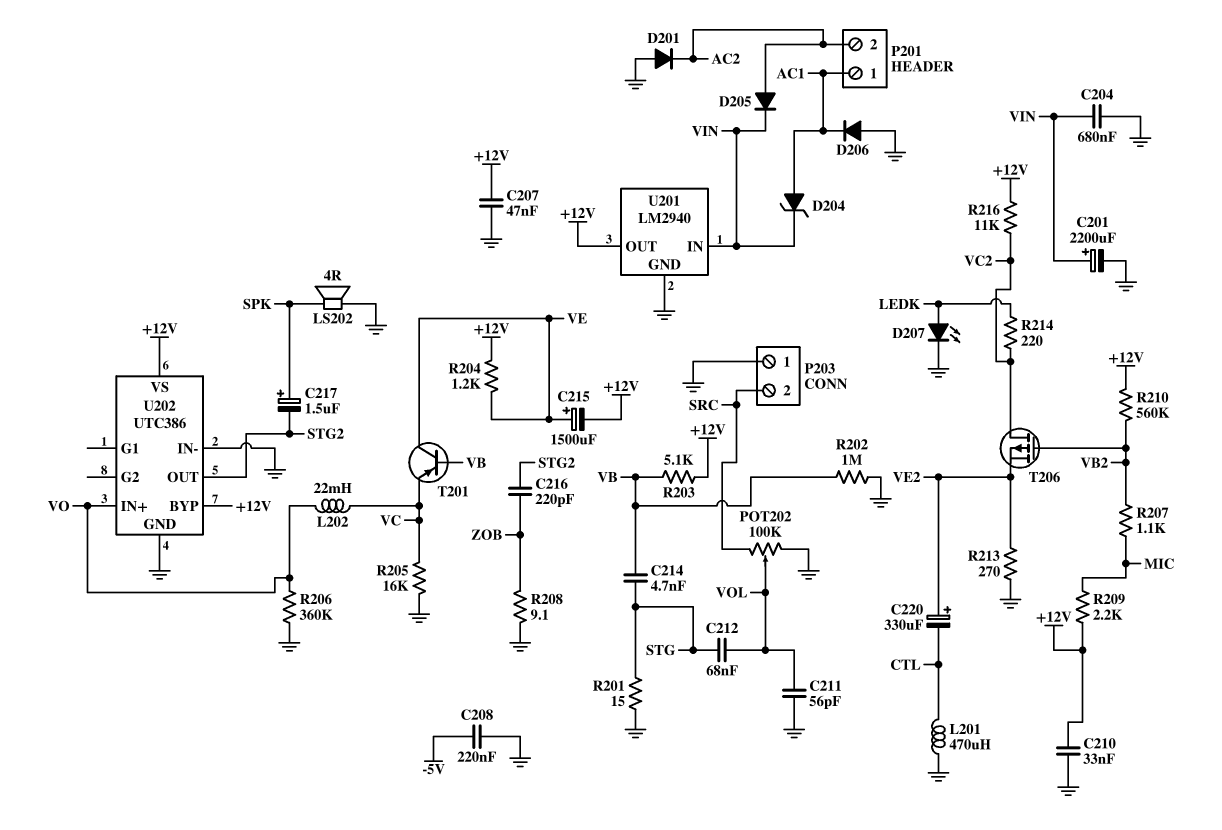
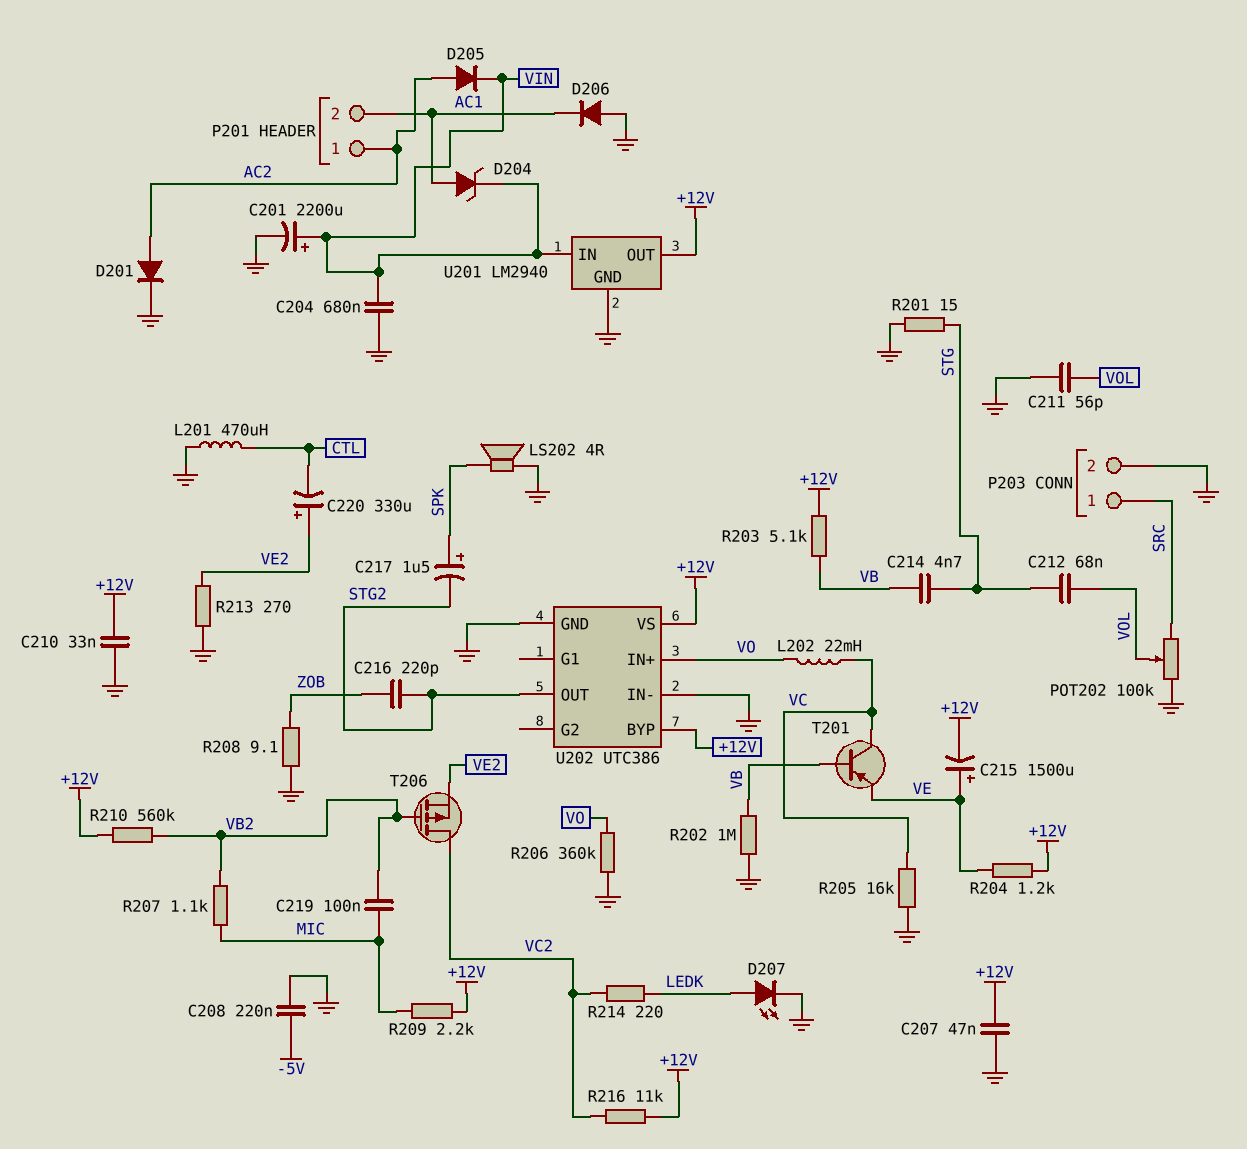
C219: none -> 100nF (MIC, VB2)
D201: diode (A GND, K AC2) -> diode (A AC2, K GND)
P201 pin 1: AC1 -> AC2
P201 pin 2: AC2 -> AC1
P203 pin 1: GND -> SRC
P203 pin 2: SRC -> GND
T201: PNP (B VB, C VE, E VC) -> PNP (B VB, C VC, E VE)

